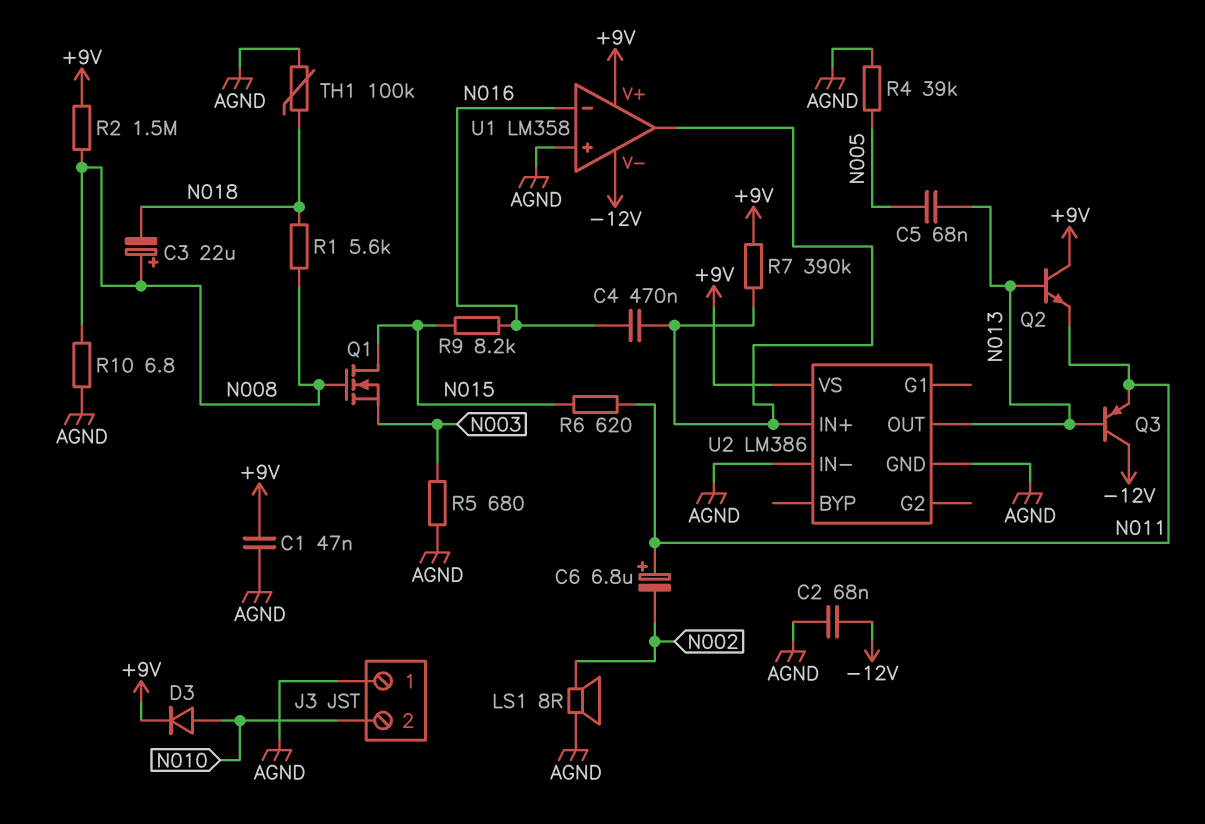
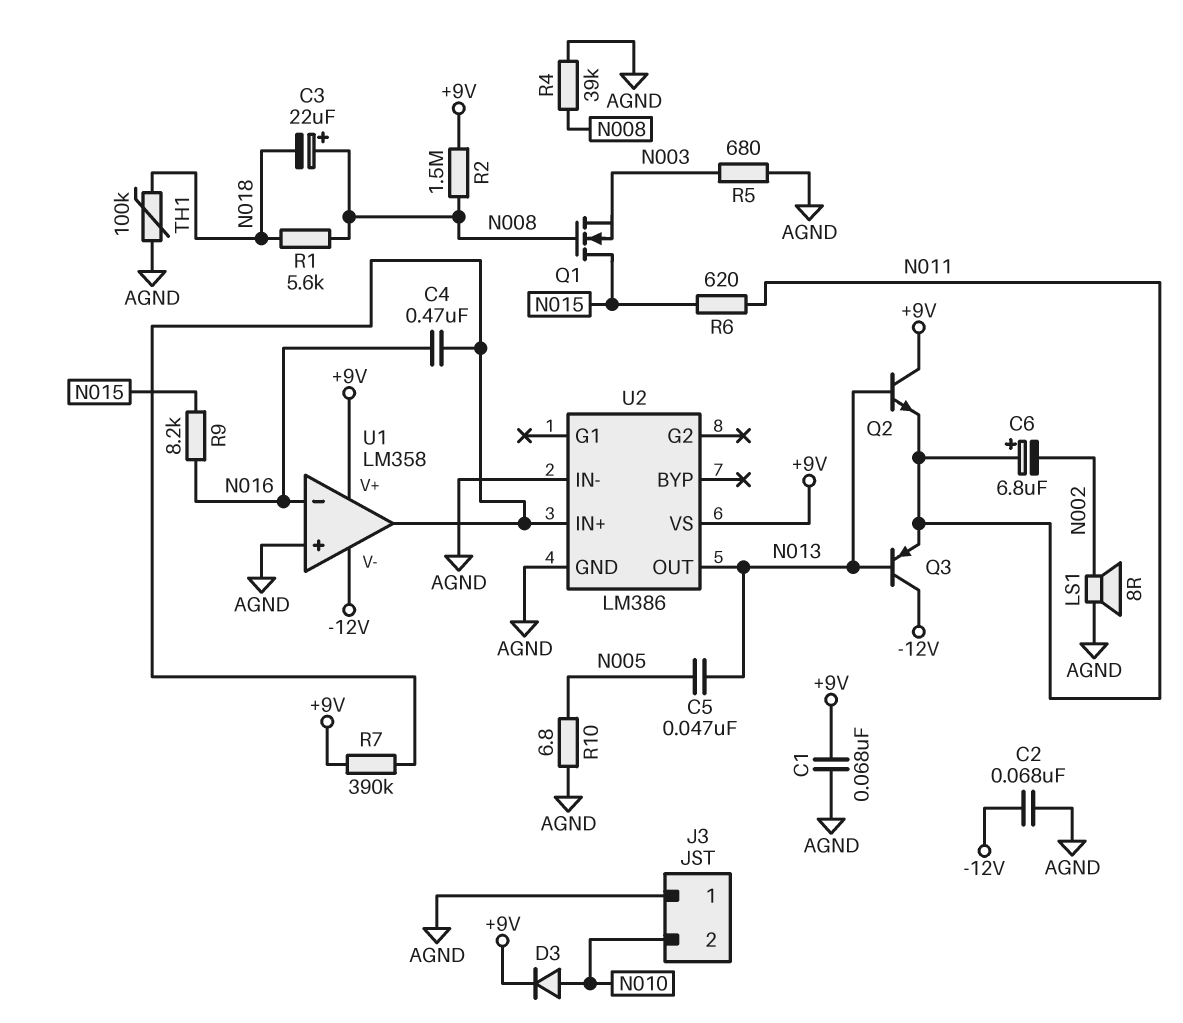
C1: 47nF (+9V, AGND) -> 68nF (+9V, AGND)
C5: 68nF (N005, N013) -> 47nF (N005, N013)
R4: 39k (AGND, N005) -> 39k (AGND, N008)
R10: 6.8 (AGND, N008) -> 6.8 (AGND, N005)

